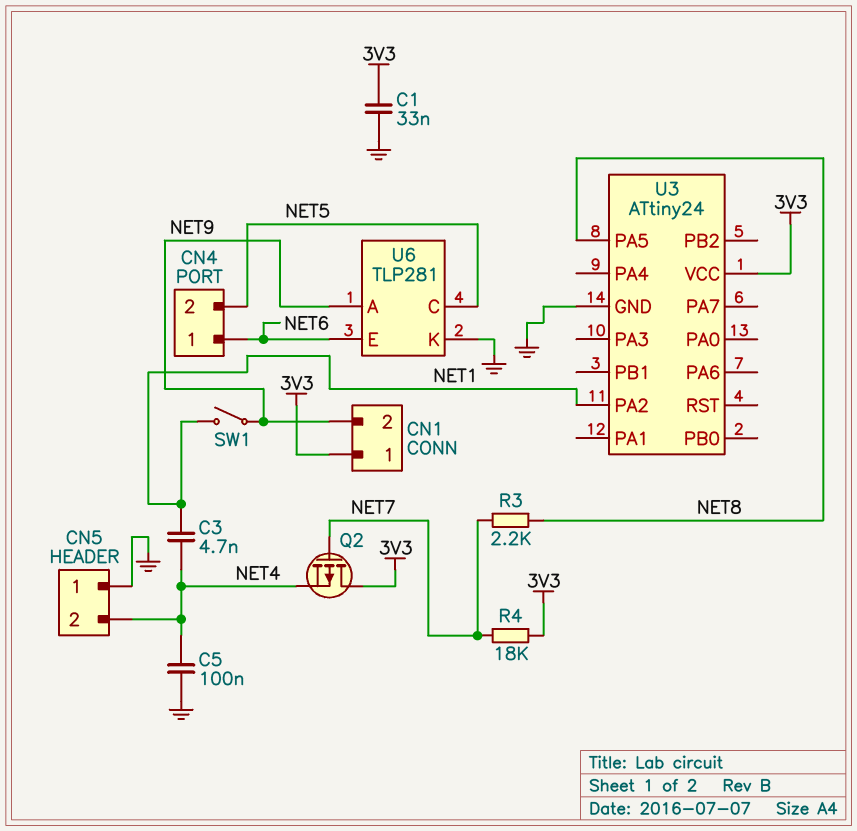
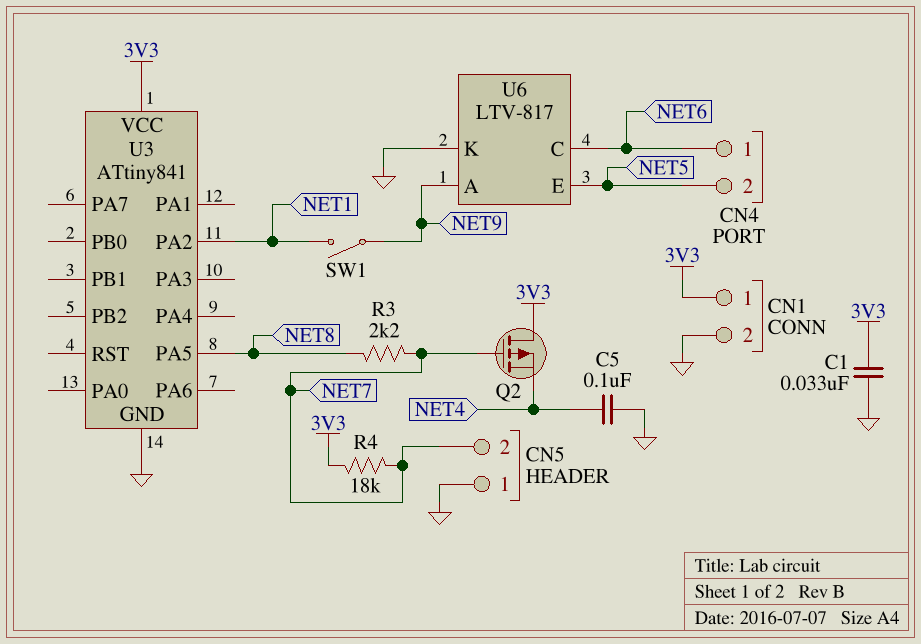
C3: 4.7nF (NET1, NET4) -> none
CN1 pin 2: NET9 -> GND
CN5 pin 2: NET4 -> NET7
U3: ATtiny24 -> ATtiny841
U6: TLP281 -> LTV-817
U6 pin C: NET5 -> NET6
U6 pin E: NET6 -> NET5

